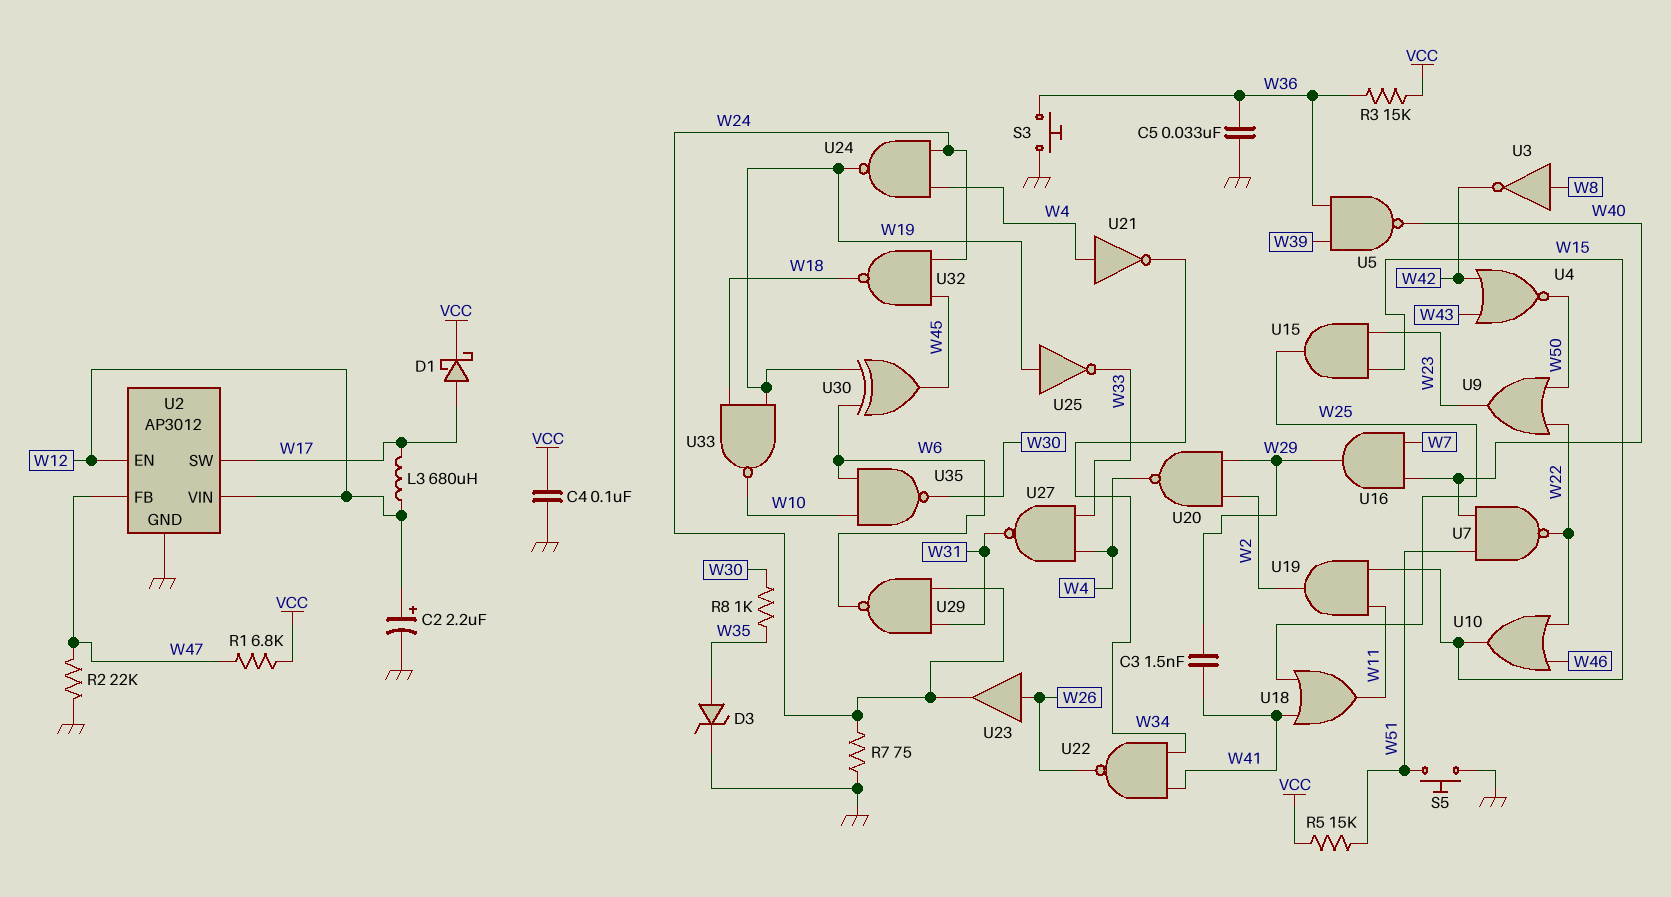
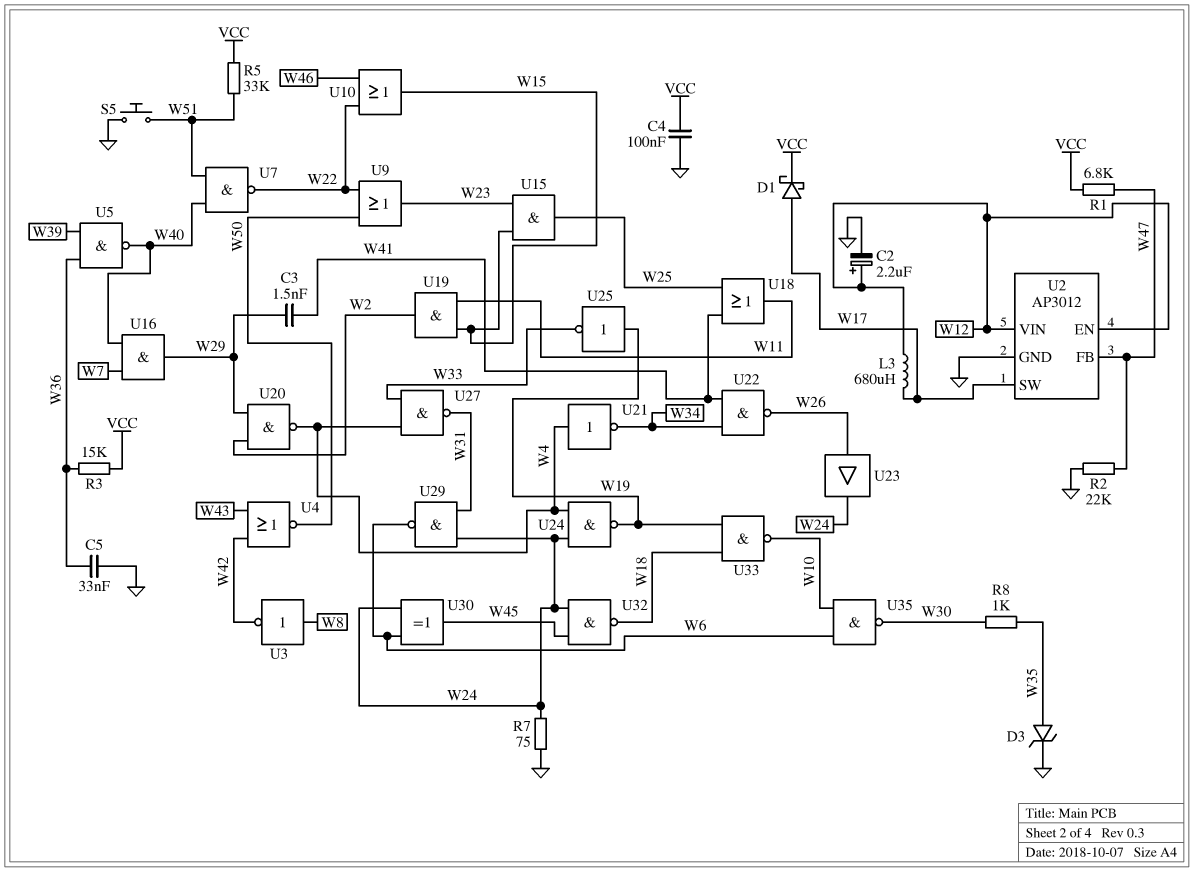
R5: 15k (VCC, W51) -> 33k (VCC, W51)
S3: button (GND, W36) -> none
U30: XOR (in W6, in W19, out W45) -> XOR (in W6, in W24, out W45)

